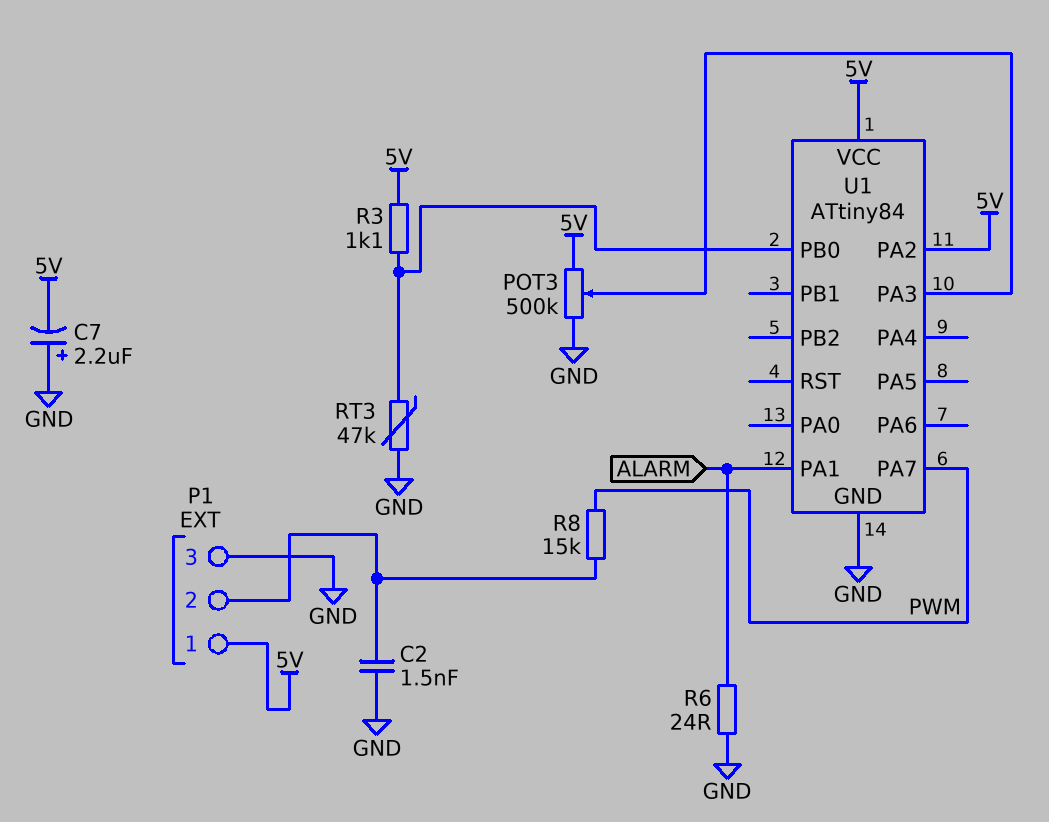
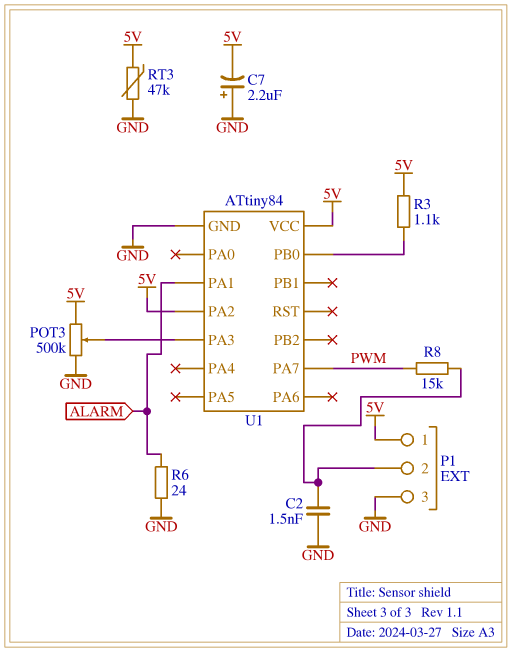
RT3: 47k (GND, U1/PB0) -> 47k (5V, GND)

